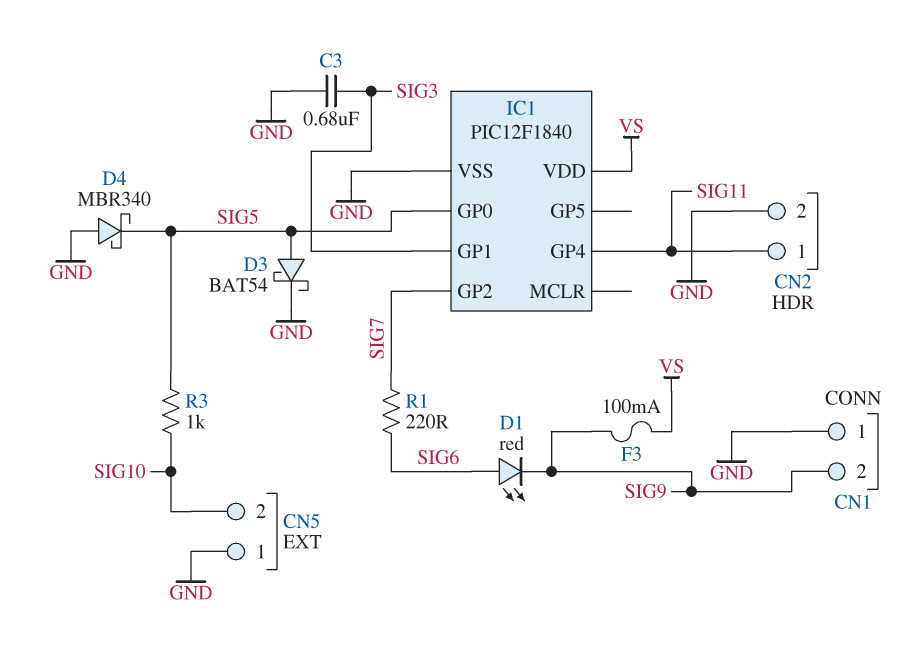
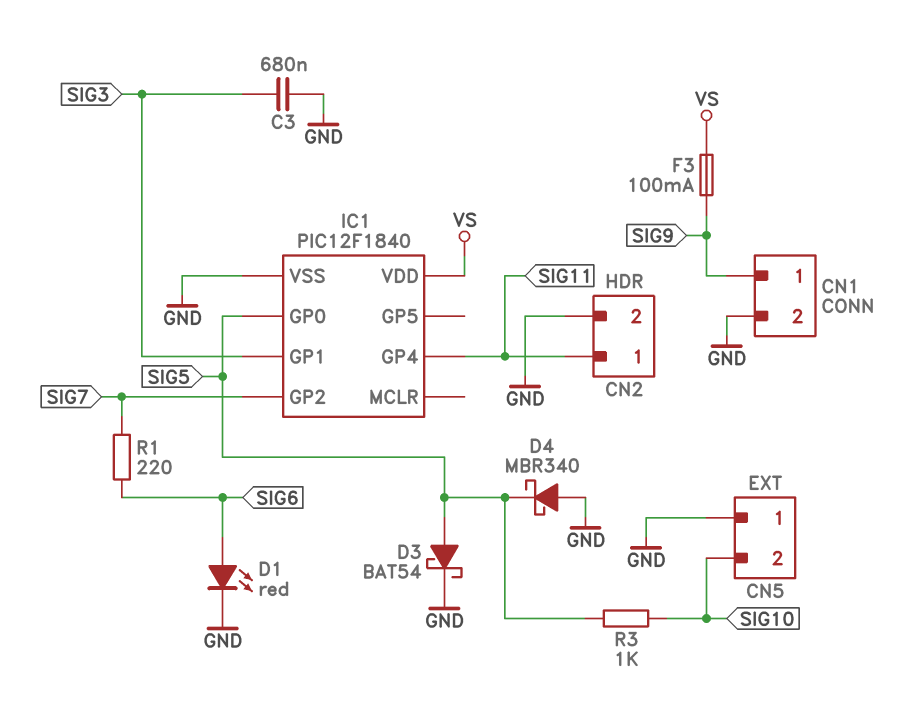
CN1 pin 1: GND -> SIG9
CN1 pin 2: SIG9 -> GND
D1: LED red (A SIG6, K SIG9) -> LED red (A SIG6, K GND)

